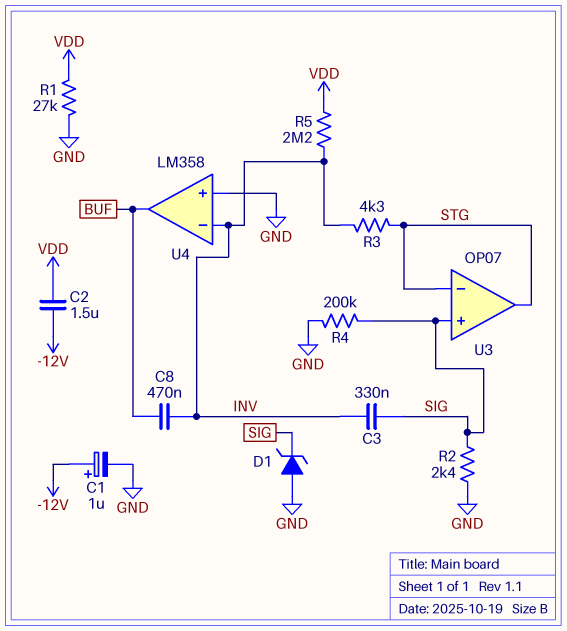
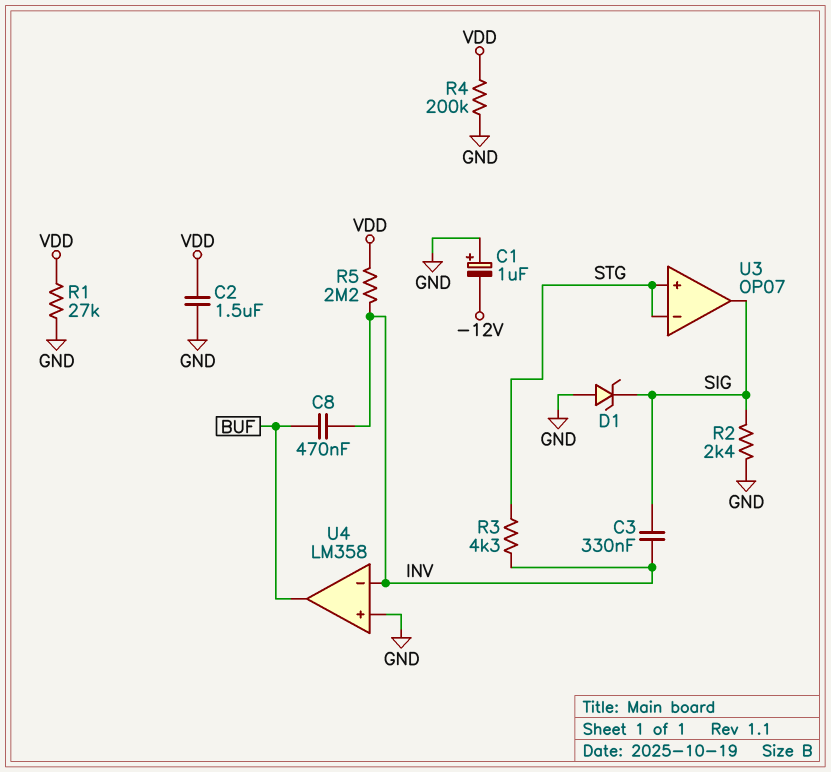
C1: 1uF (plus -12V, minus GND) -> 1uF (plus GND, minus -12V)
C2: 1.5uF (-12V, VDD) -> 1.5uF (GND, VDD)
R4: 200k (GND, SIG) -> 200k (GND, VDD)
U3 pin in+: SIG -> STG
U3 pin out: STG -> SIG

